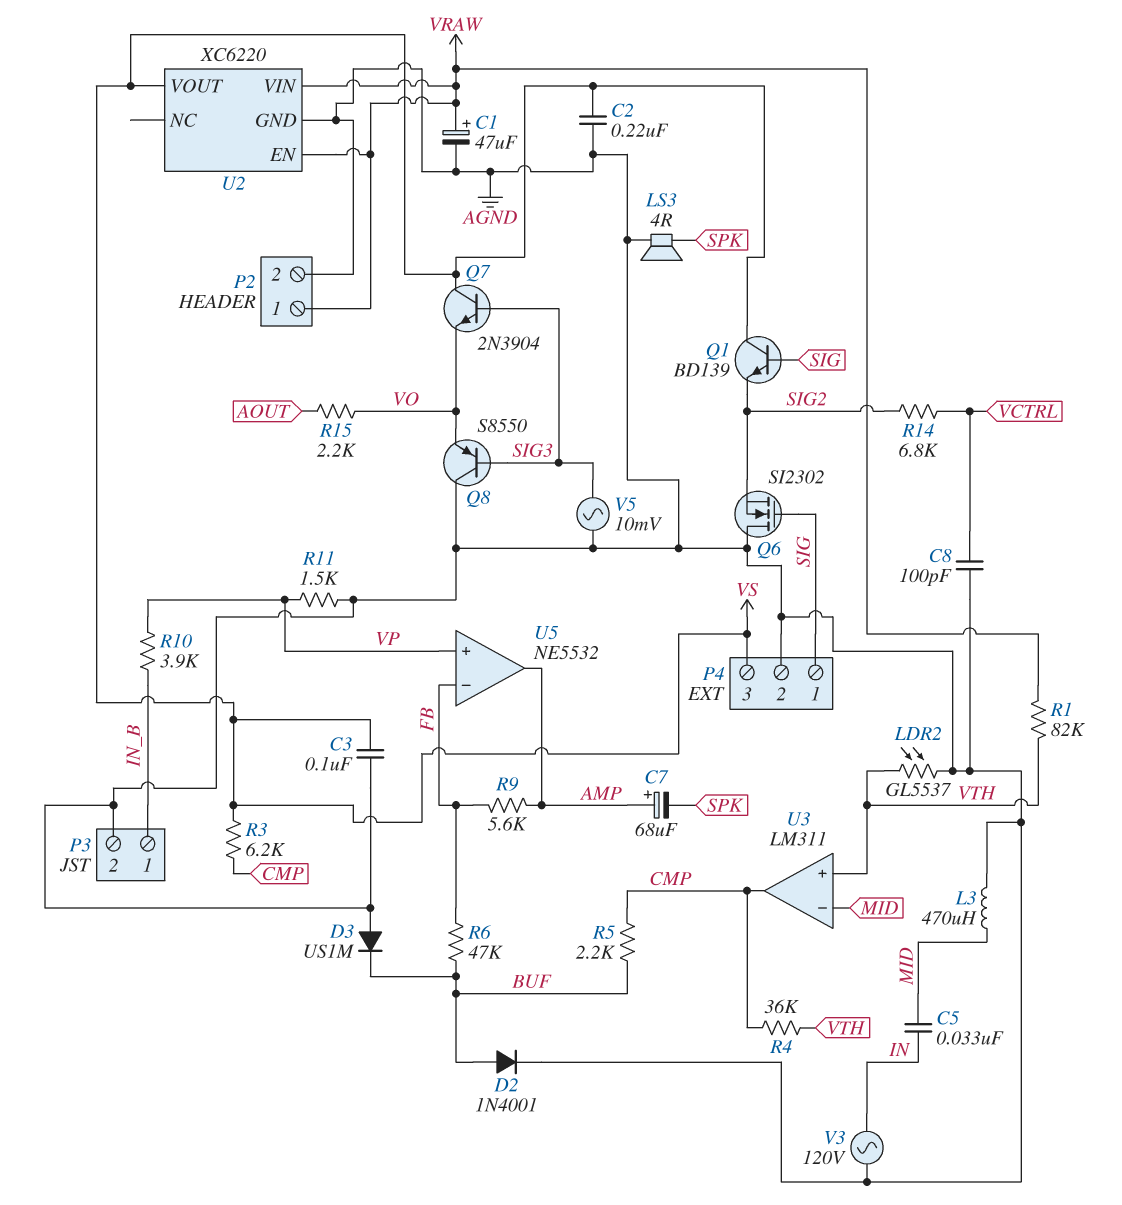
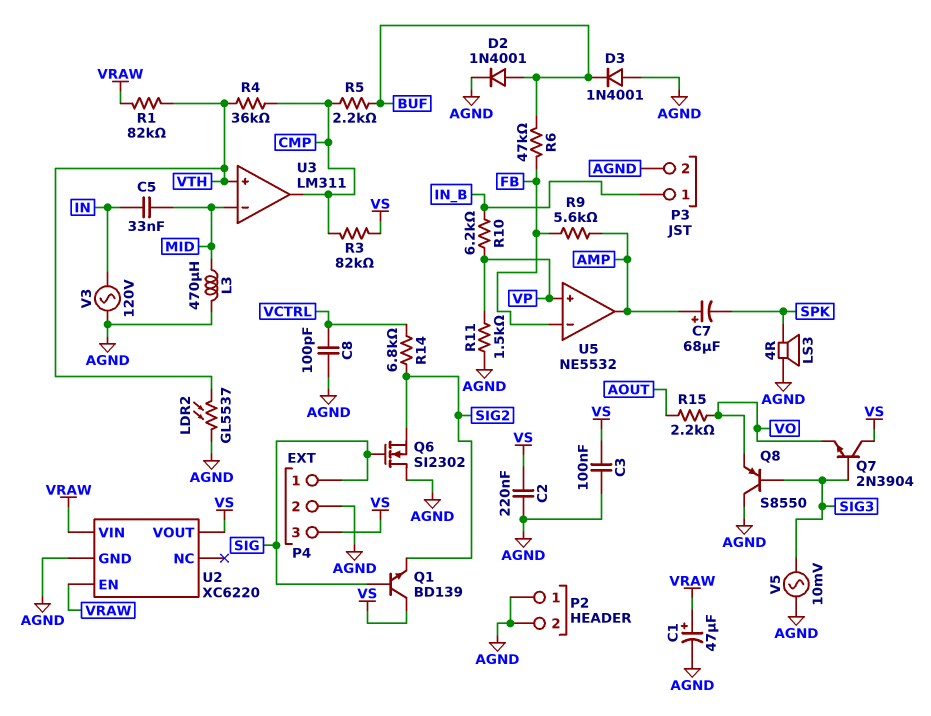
D3: diode US1M (A AGND, K BUF) -> diode 1N4001 (A AGND, K BUF)
P2 pin 1: VRAW -> AGND
R3: 6.2k (CMP, VS) -> 82k (CMP, VS)
R10: 3.9k (IN_B, VP) -> 6.2k (IN_B, VP)

